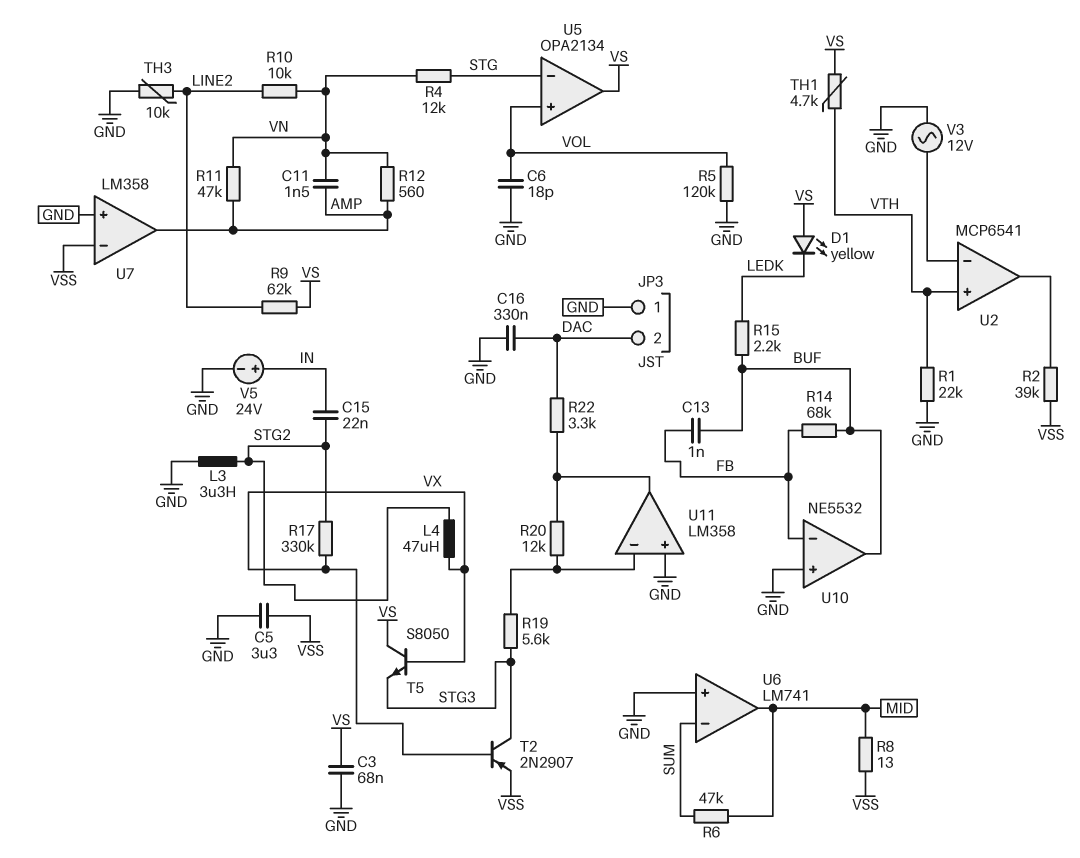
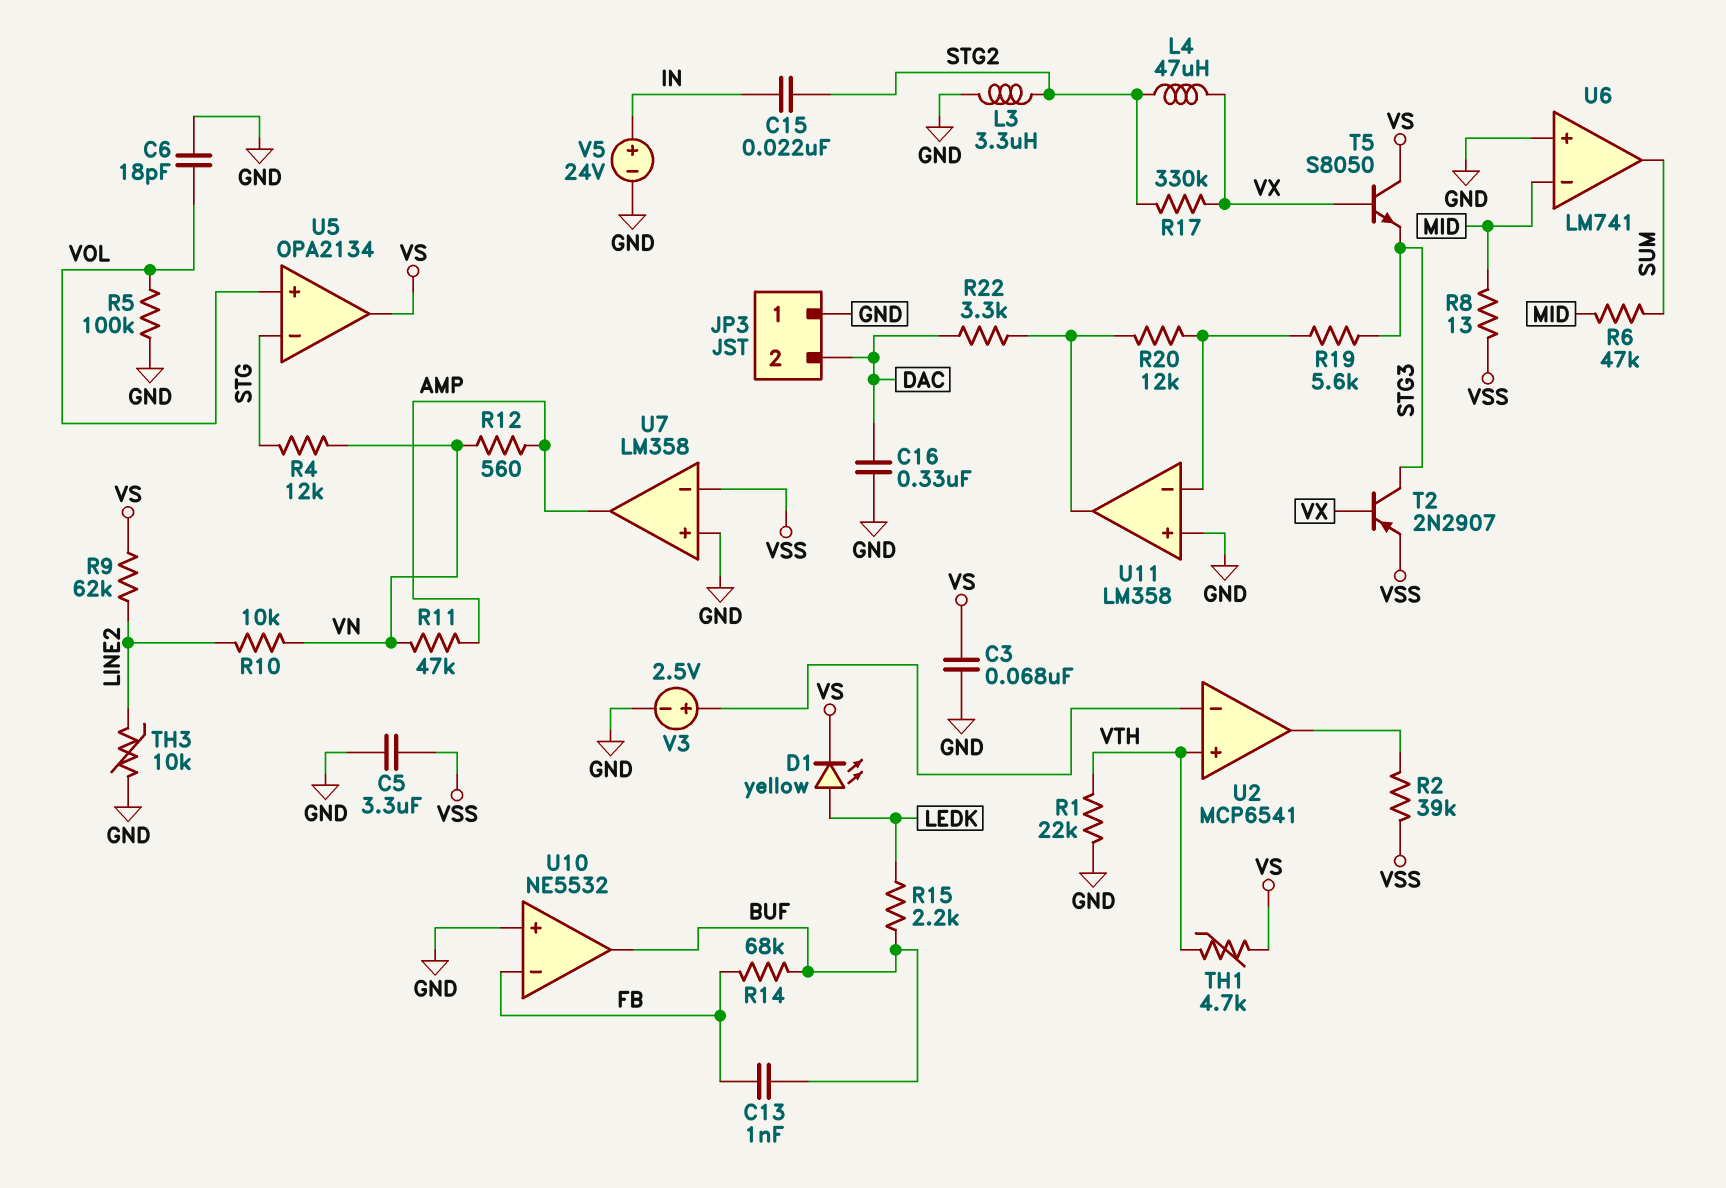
C11: 1.5nF (AMP, VN) -> none
D1: LED yellow (A VS, K LEDK) -> LED yellow (A LEDK, K VS)
R5: 120k (GND, VOL) -> 100k (GND, VOL)
U6 pin in-: SUM -> MID
U6 pin out: MID -> SUM
V3: AC 12V (GND, U2/in-) -> 2.5V (plus U2/in-, minus GND)

